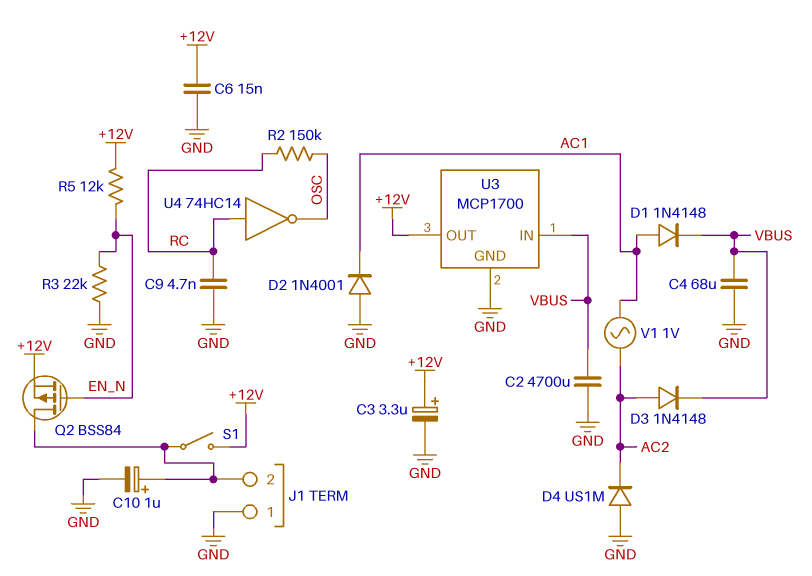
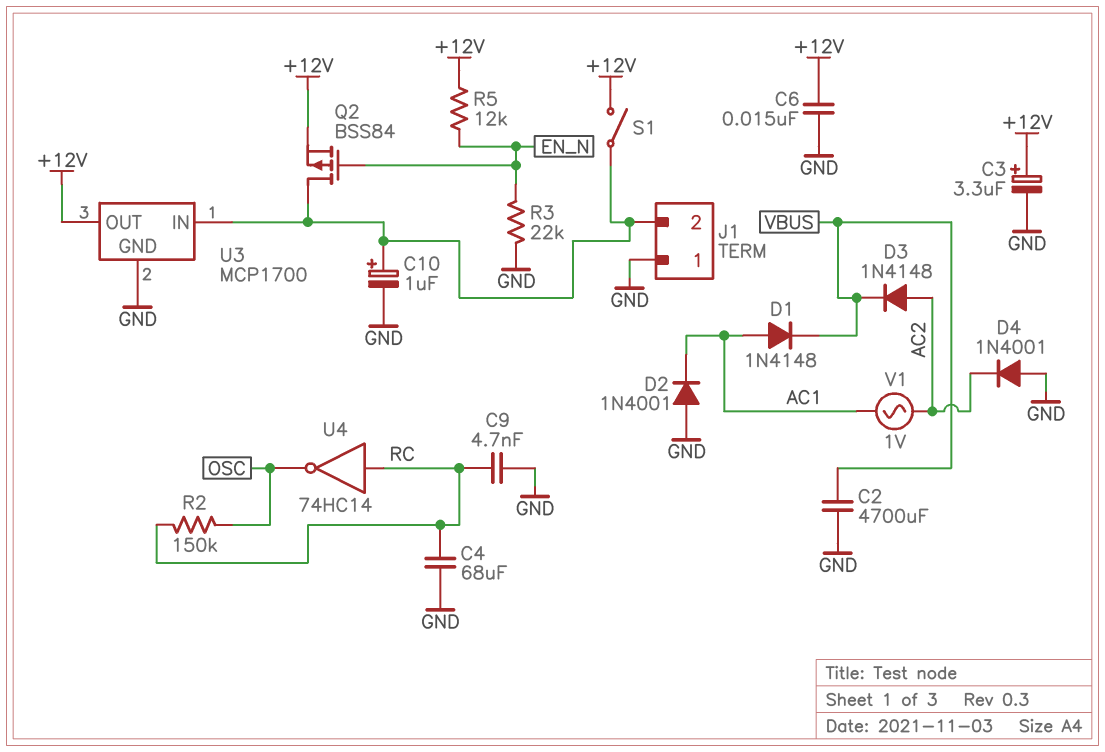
C4: 68uF (GND, VBUS) -> 68uF (GND, RC)
D4: diode US1M (A GND, K AC2) -> diode 1N4001 (A GND, K AC2)
U3 pin IN: VBUS -> J1/2

